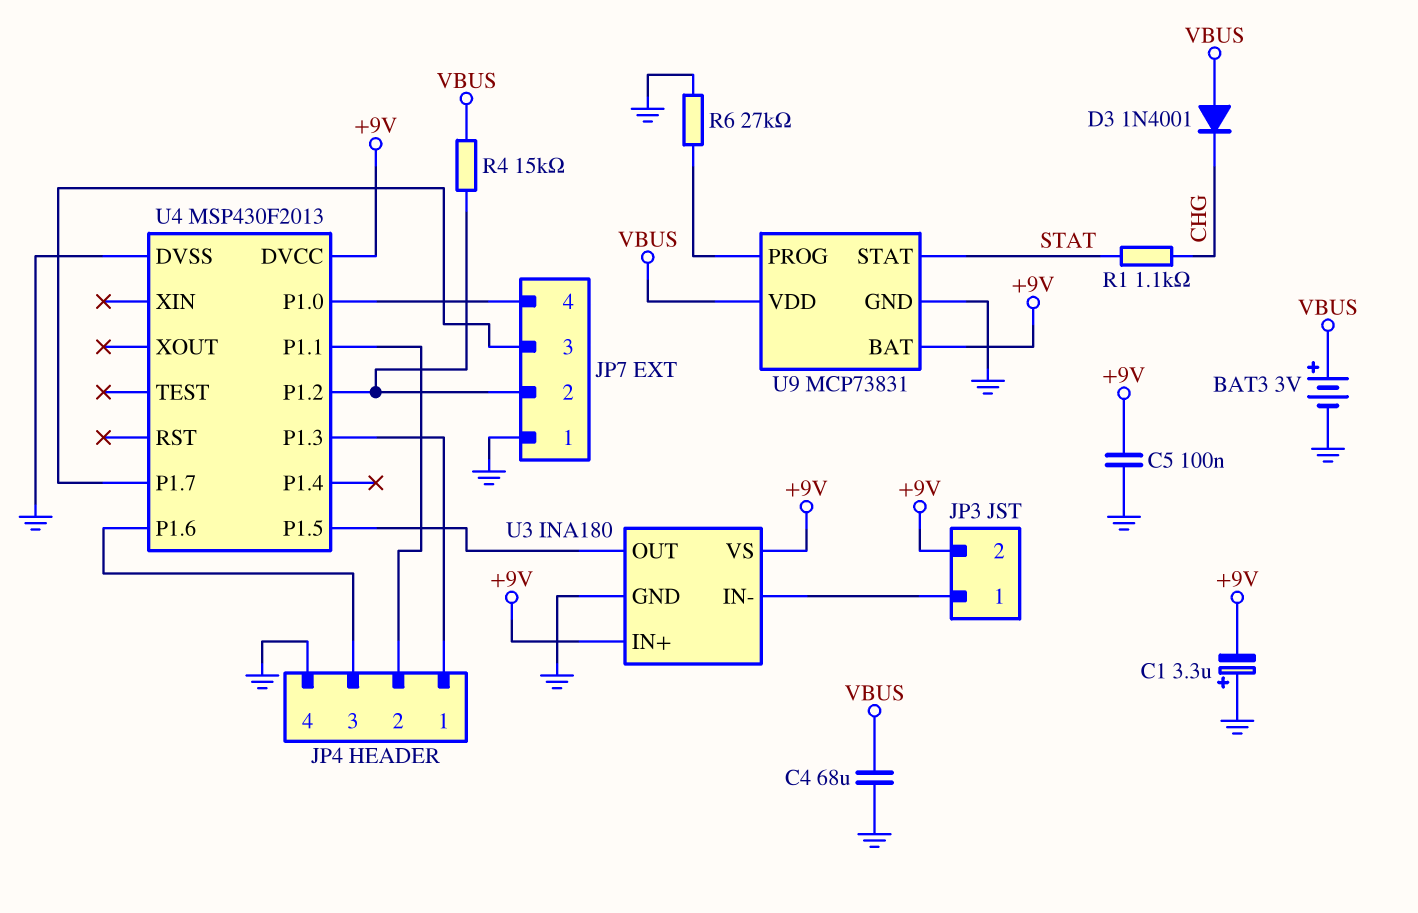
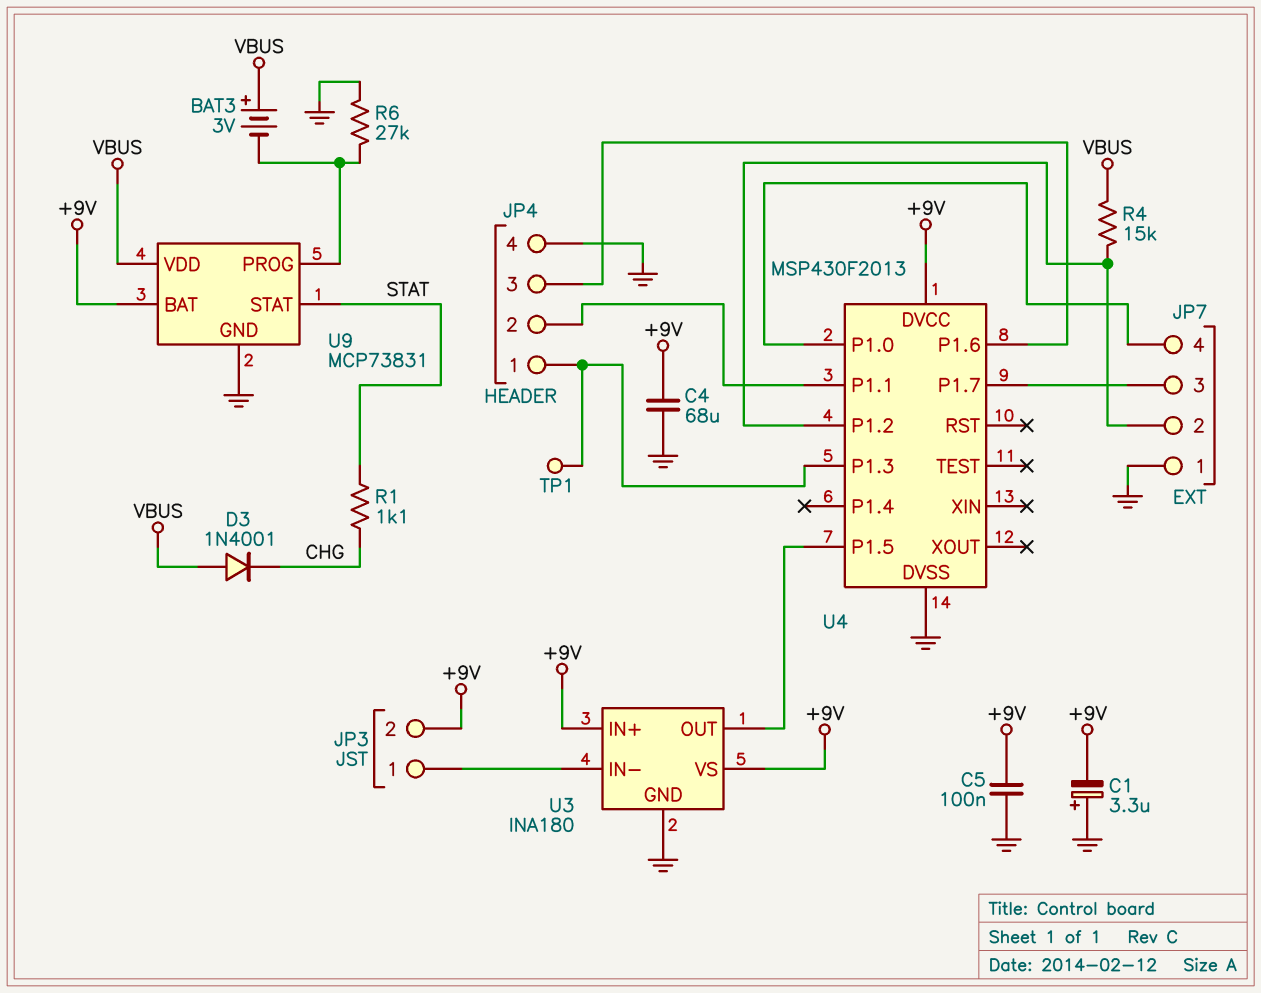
BAT3: 3V (plus VBUS, minus GND) -> 3V (plus VBUS, minus U9/PROG)
C4: 68uF (GND, VBUS) -> 68uF (+9V, GND)
TP1: none -> test point (JP4/1)

